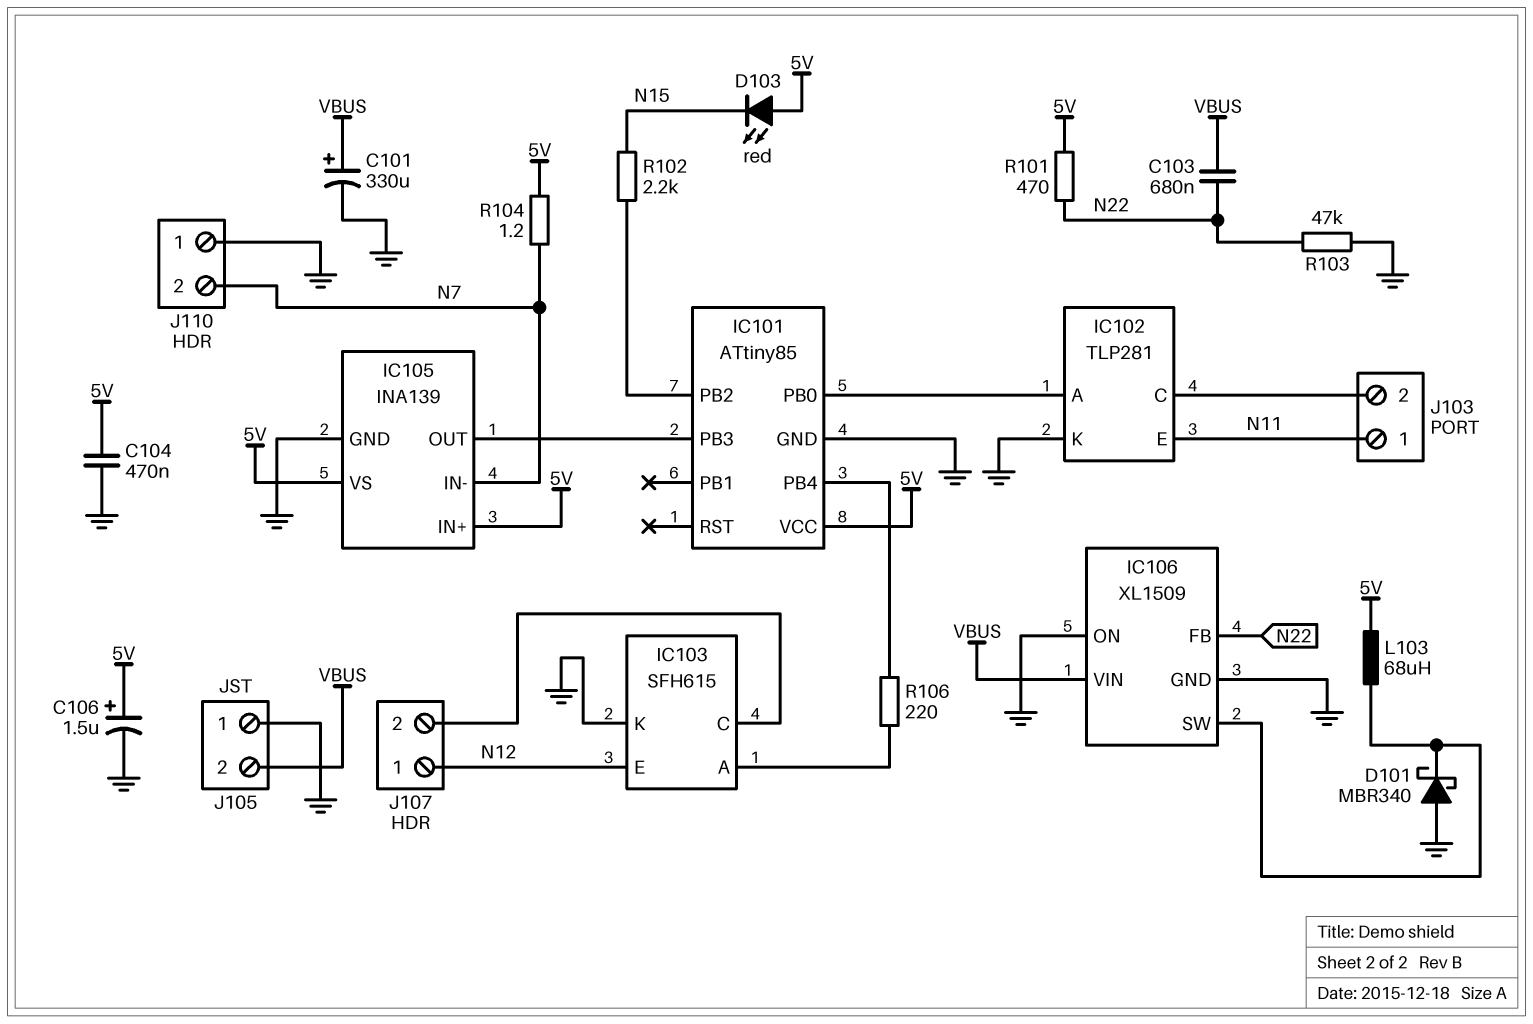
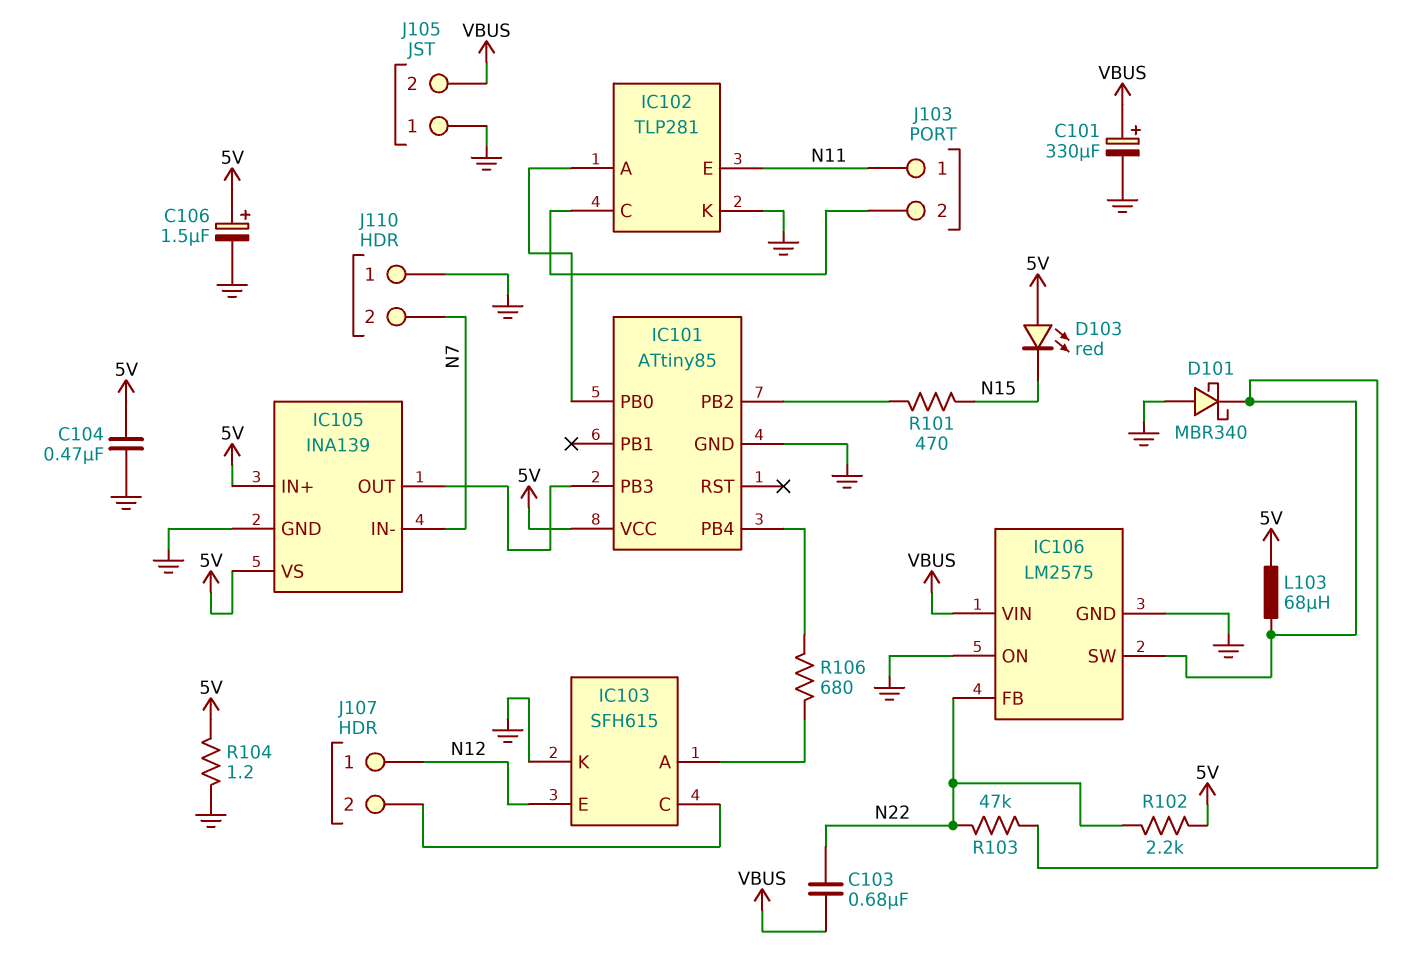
IC106: XL1509 -> LM2575
R101: 470 (5V, N22) -> 470 (IC101/PB2, N15)
R102: 2.2k (IC101/PB2, N15) -> 2.2k (5V, N22)
R103: 47k (GND, N22) -> 47k (IC106/SW, N22)
R104: 1.2 (5V, N7) -> 1.2 (5V, GND)
R106: 220 (IC101/PB4, IC103/A) -> 680 (IC101/PB4, IC103/A)

